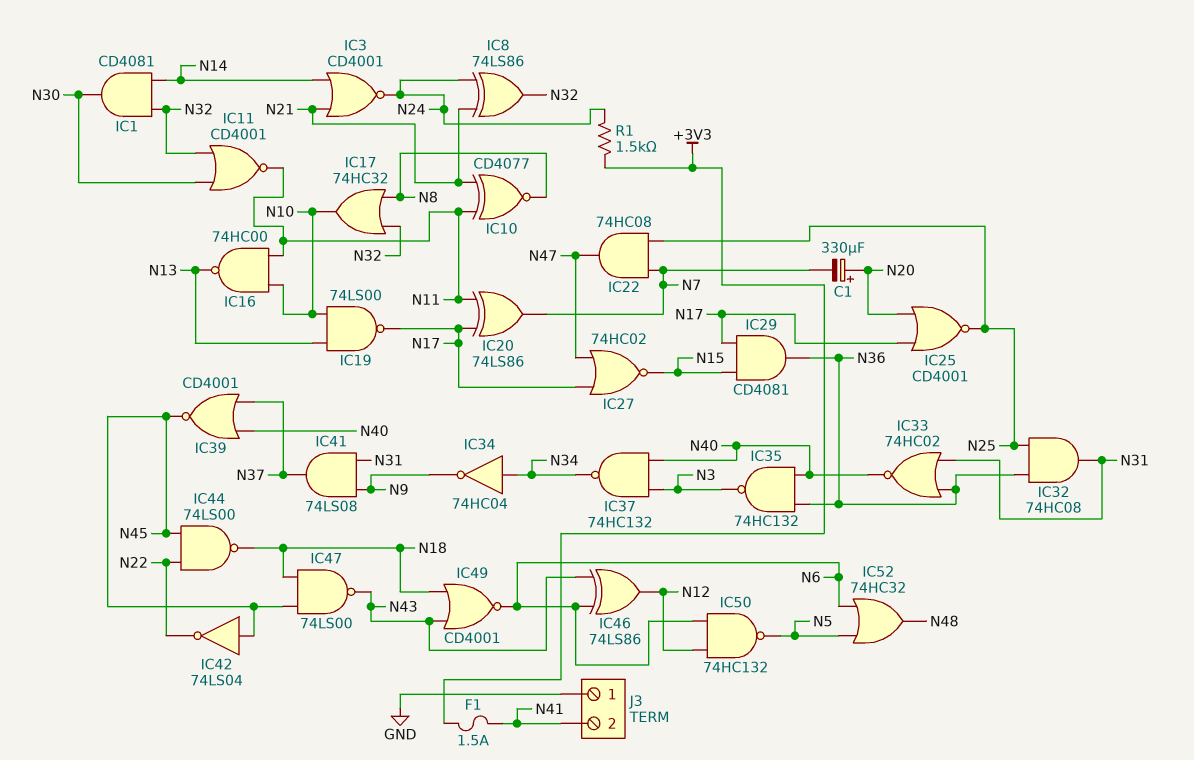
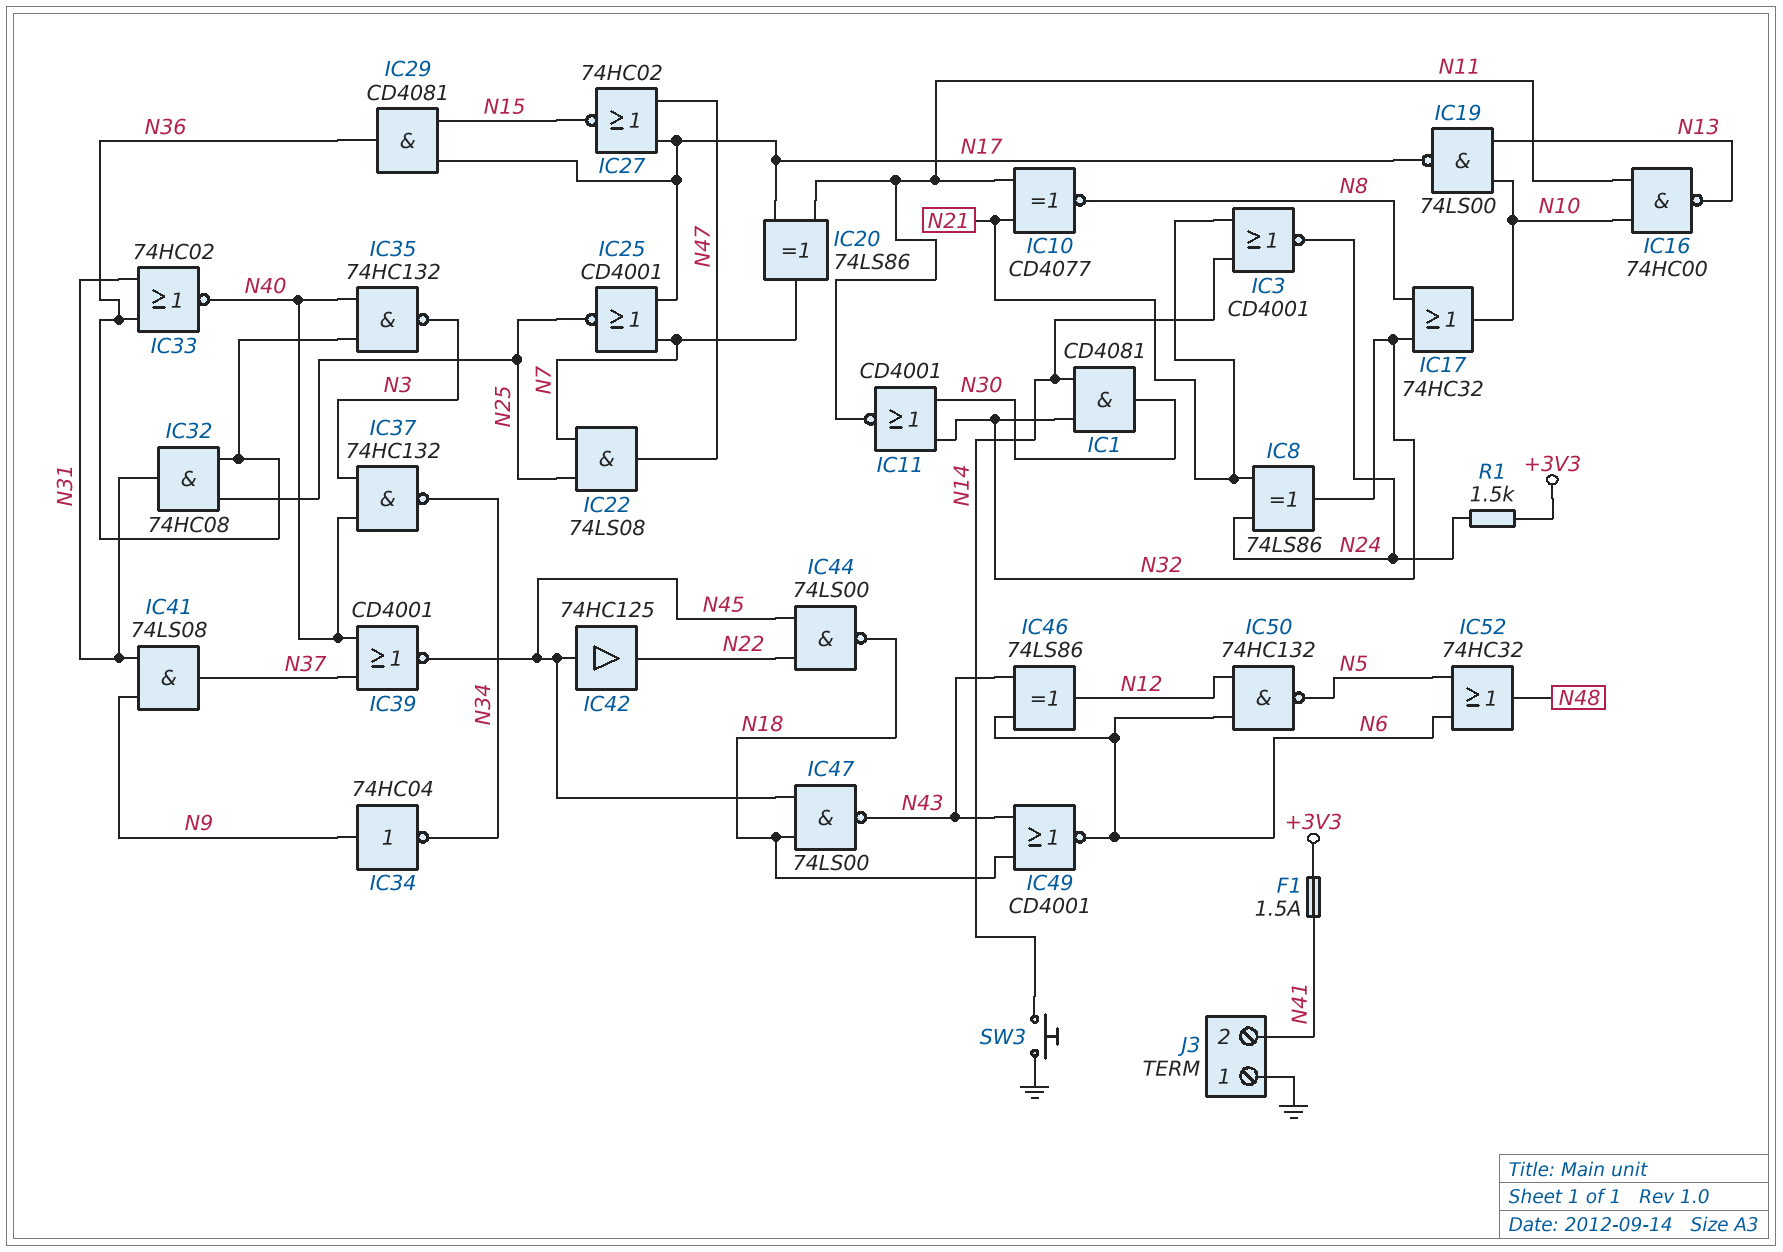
C1: 330uF (plus N20, minus N7) -> none
IC22: AND 74HC08 (in N7, in N25, out N47) -> AND 74LS08 (in N7, in N25, out N47)
IC25: NOR CD4001 (in N17, in N20, out N25) -> NOR CD4001 (in N7, in N17, out N25)
IC34: NOT 74HC04 (in N34, out N9) -> NOT 74HC04 (in N9, out N34)
IC42: NOT 74LS04 (in N45, out N22) -> buffer 74HC125 (in N45, out N22)
SW3: none -> button (GND, N14)

